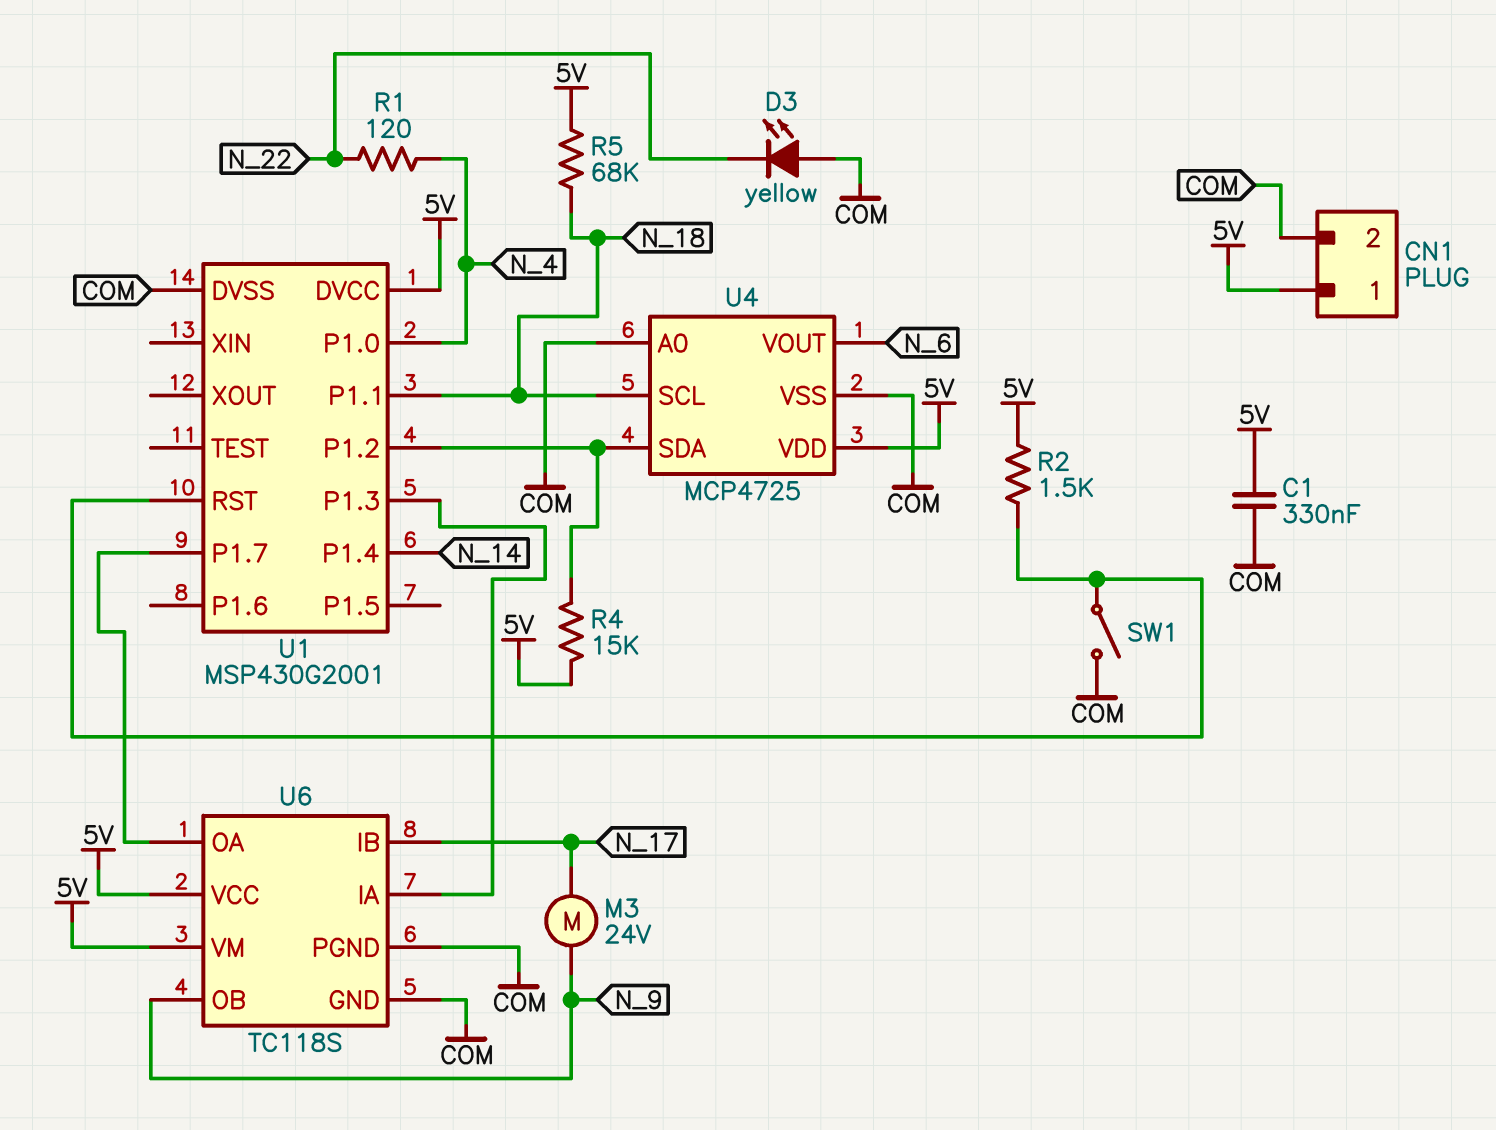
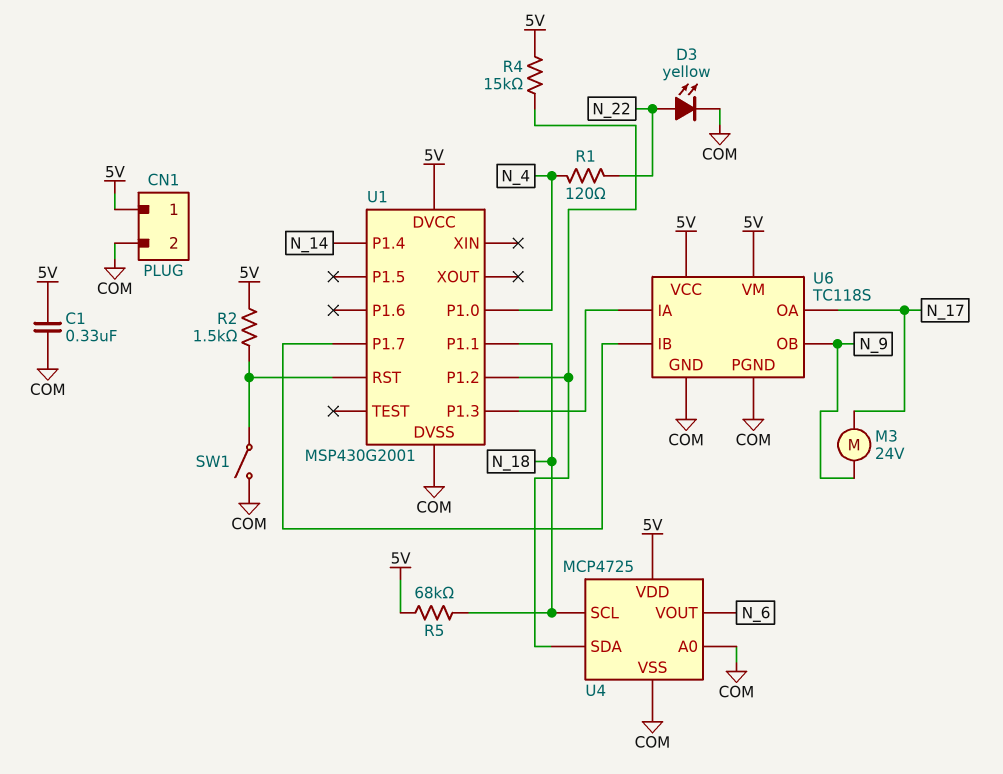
D3: LED yellow (A COM, K N_22) -> LED yellow (A N_22, K COM)
U6 pin IB: N_17 -> U1/P1.7
U6 pin OA: U1/P1.7 -> N_17

